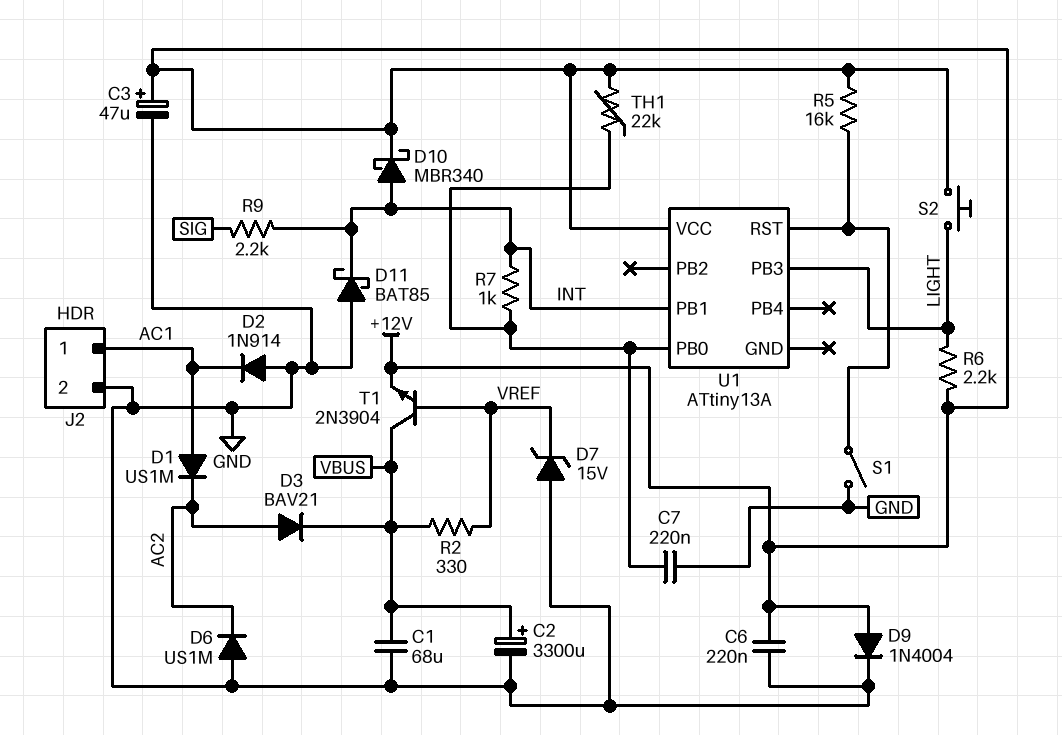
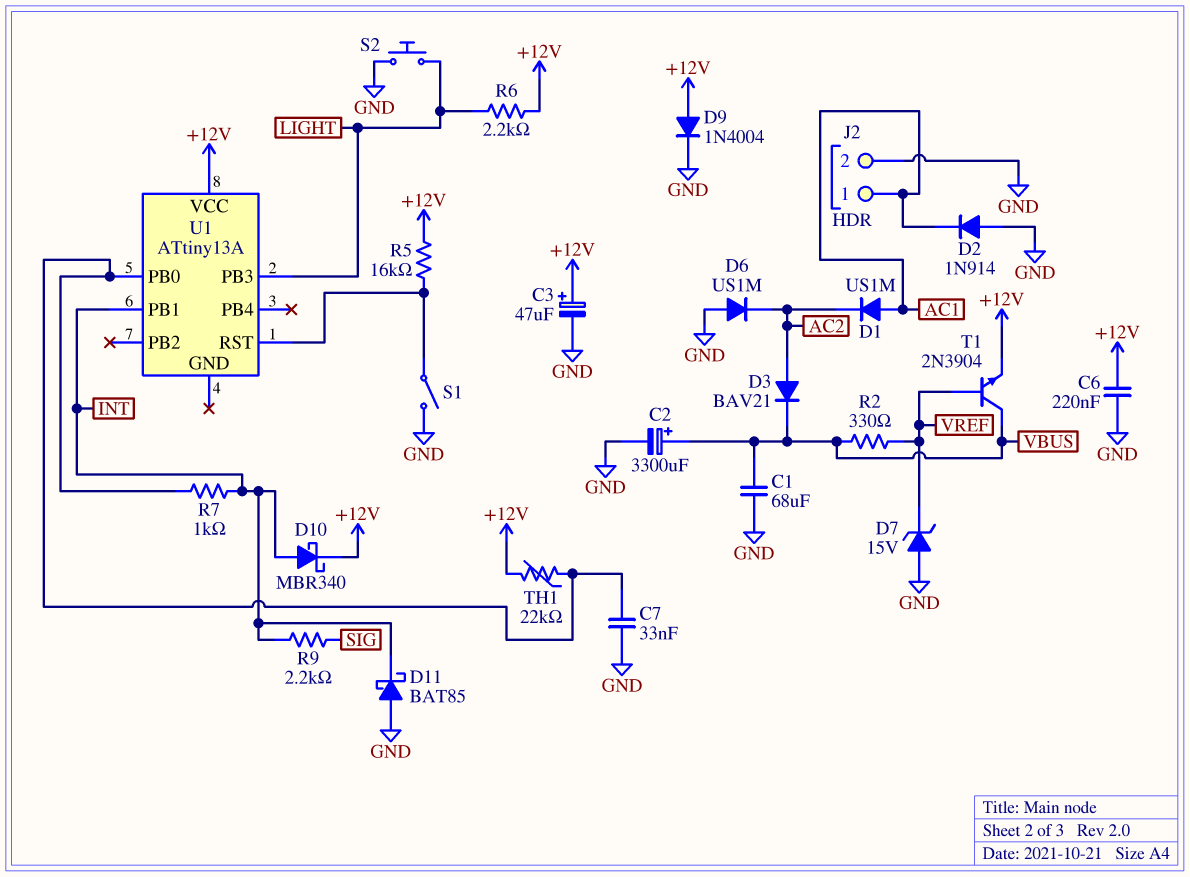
C7: 220nF (GND, U1/PB0) -> 33nF (GND, U1/PB0)
S2: button (+12V, LIGHT) -> button (GND, LIGHT)

